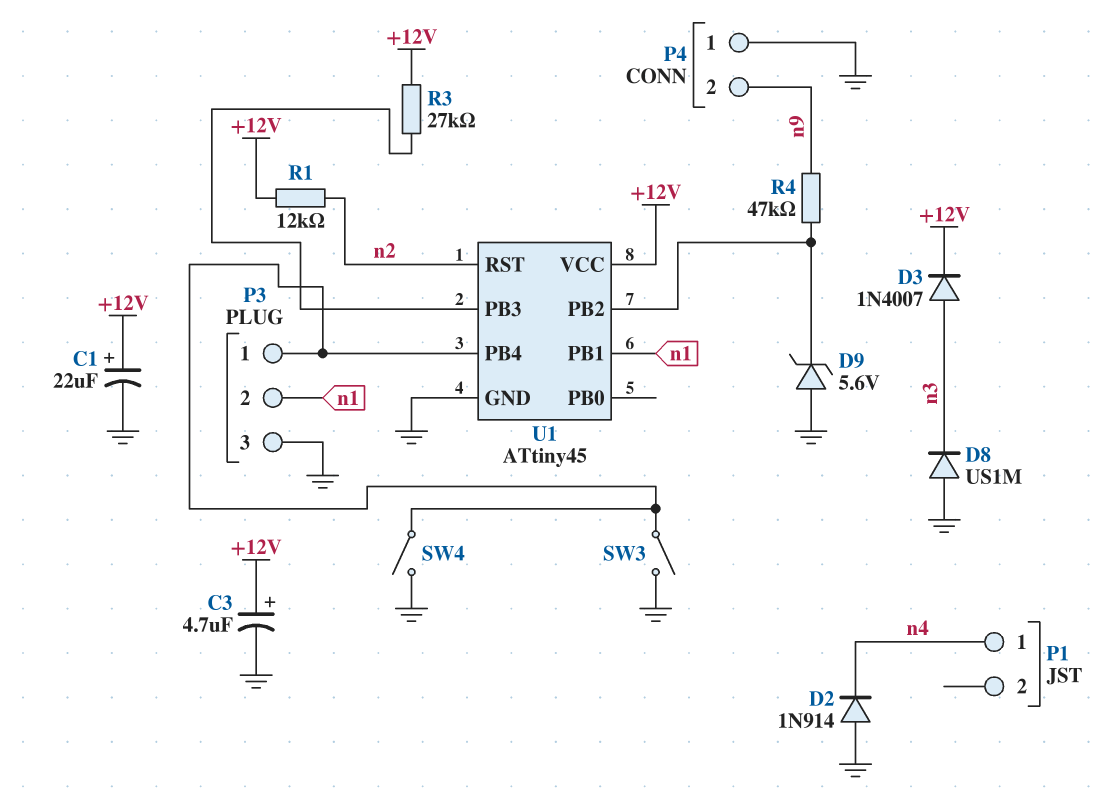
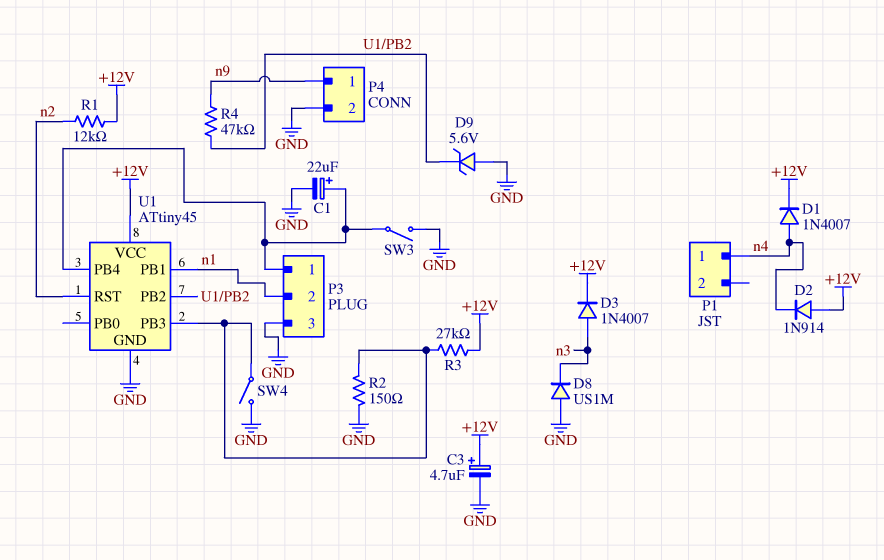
C1: 22uF (plus +12V, minus GND) -> 22uF (plus P3/1, minus GND)
D1: none -> diode 1N4007 (A n4, K +12V)
D2: diode 1N914 (A GND, K n4) -> diode 1N914 (A +12V, K n4)
P4 pin 1: GND -> n9
P4 pin 2: n9 -> GND
R2: none -> 150 (GND, U1/PB3)
SW4: switch (GND, P3/1) -> switch (GND, U1/PB3)

